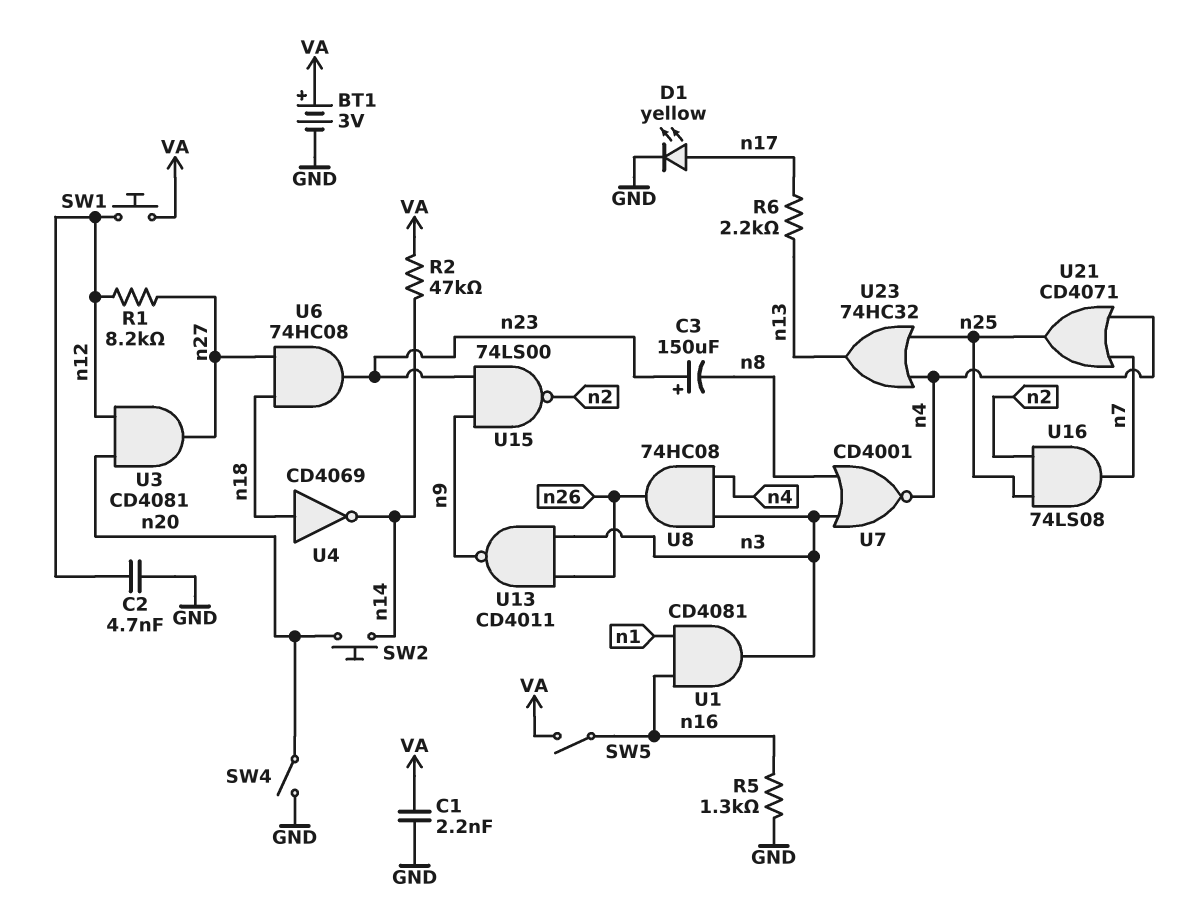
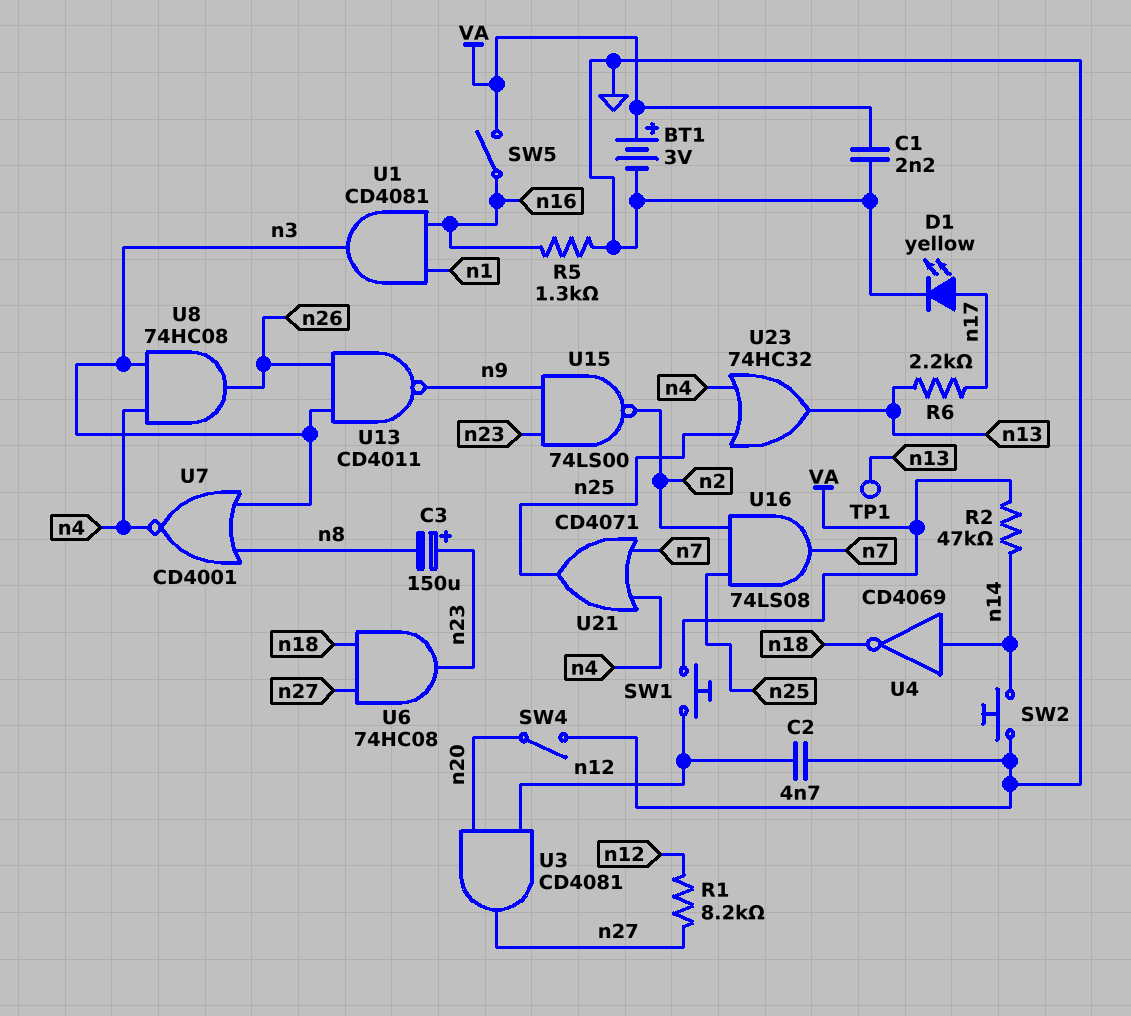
SW2: button (n14, n20) -> button (GND, n14)
TP1: none -> test point (n13)
U4: NOT CD4069 (in n18, out n14) -> NOT CD4069 (in n14, out n18)

